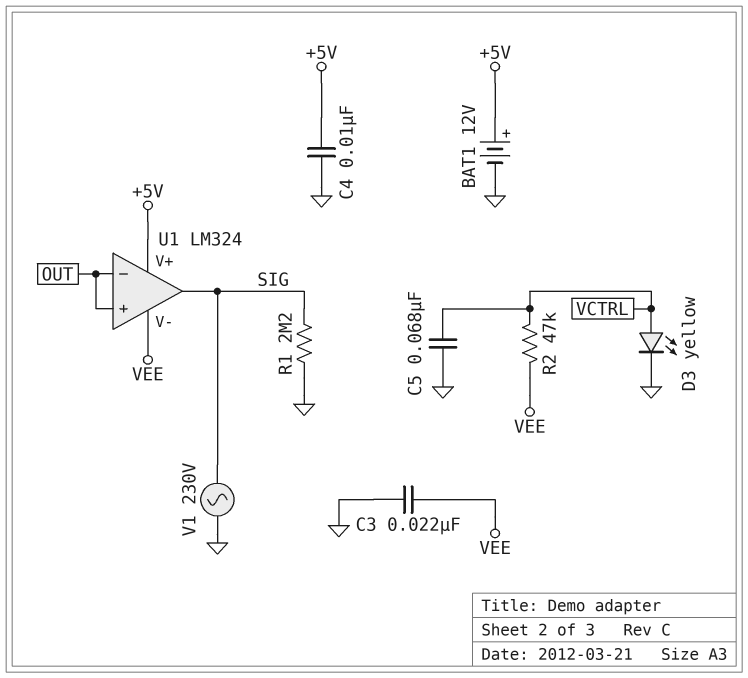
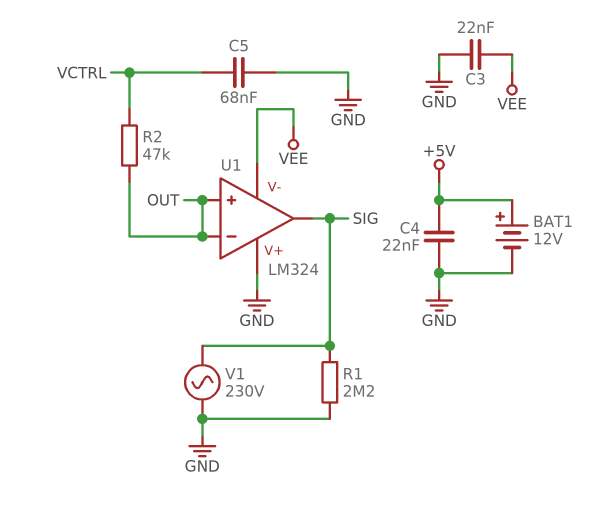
C4: 10nF (+5V, GND) -> 22nF (+5V, GND)
D3: LED yellow (A VCTRL, K GND) -> none
R2: 47k (VCTRL, VEE) -> 47k (OUT, VCTRL)
U1 pin V+: +5V -> GND

